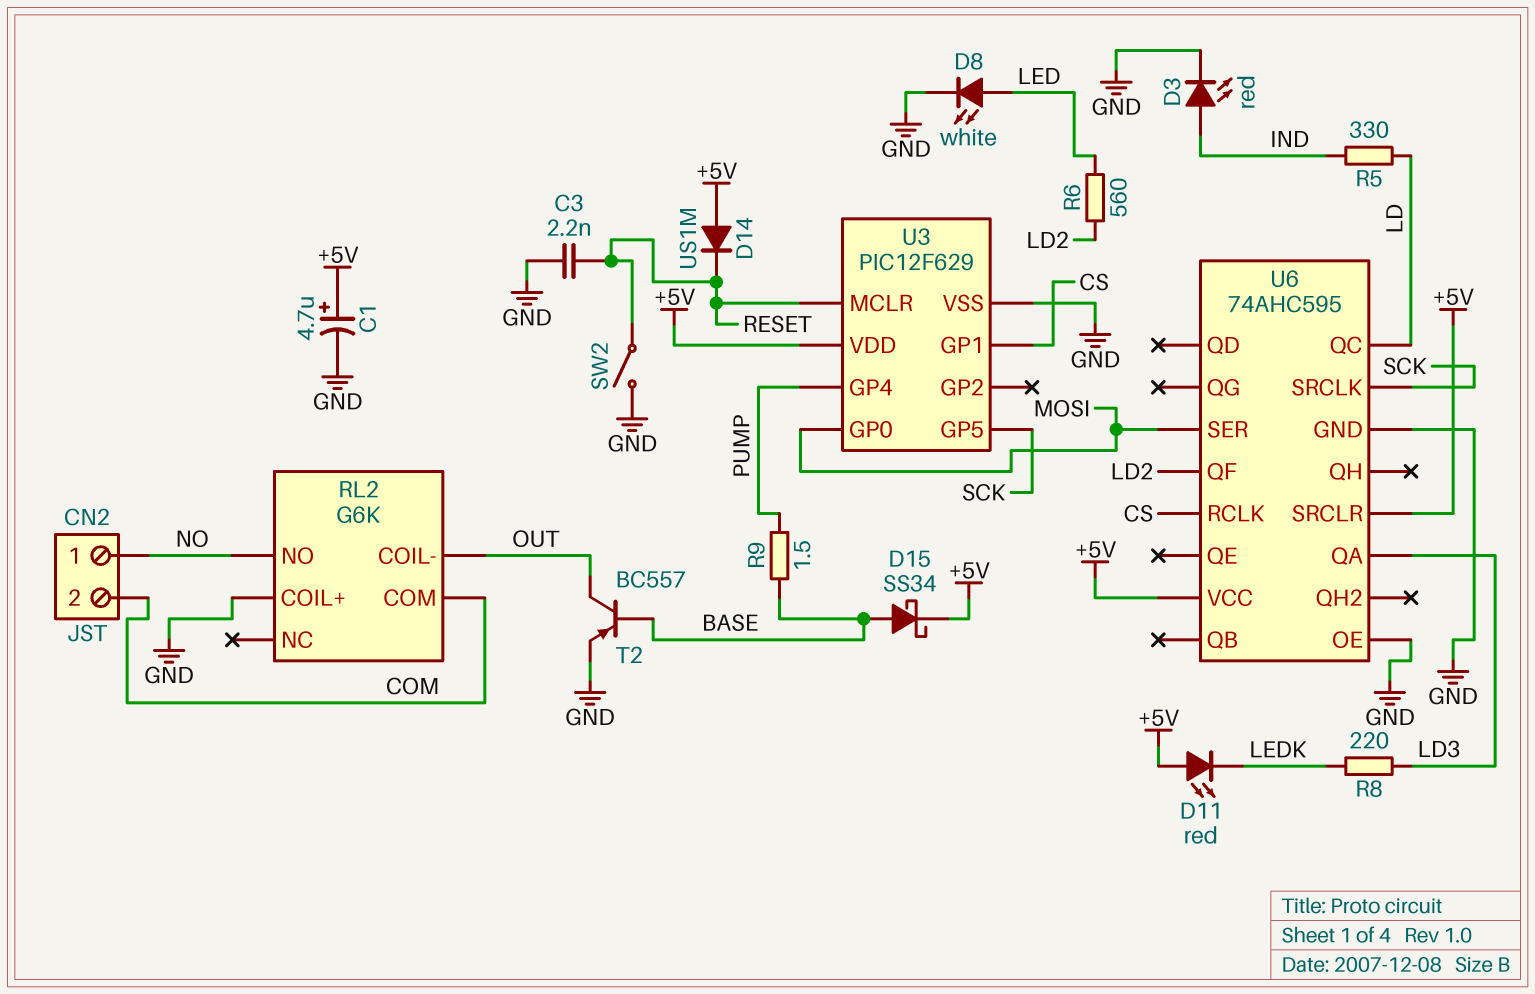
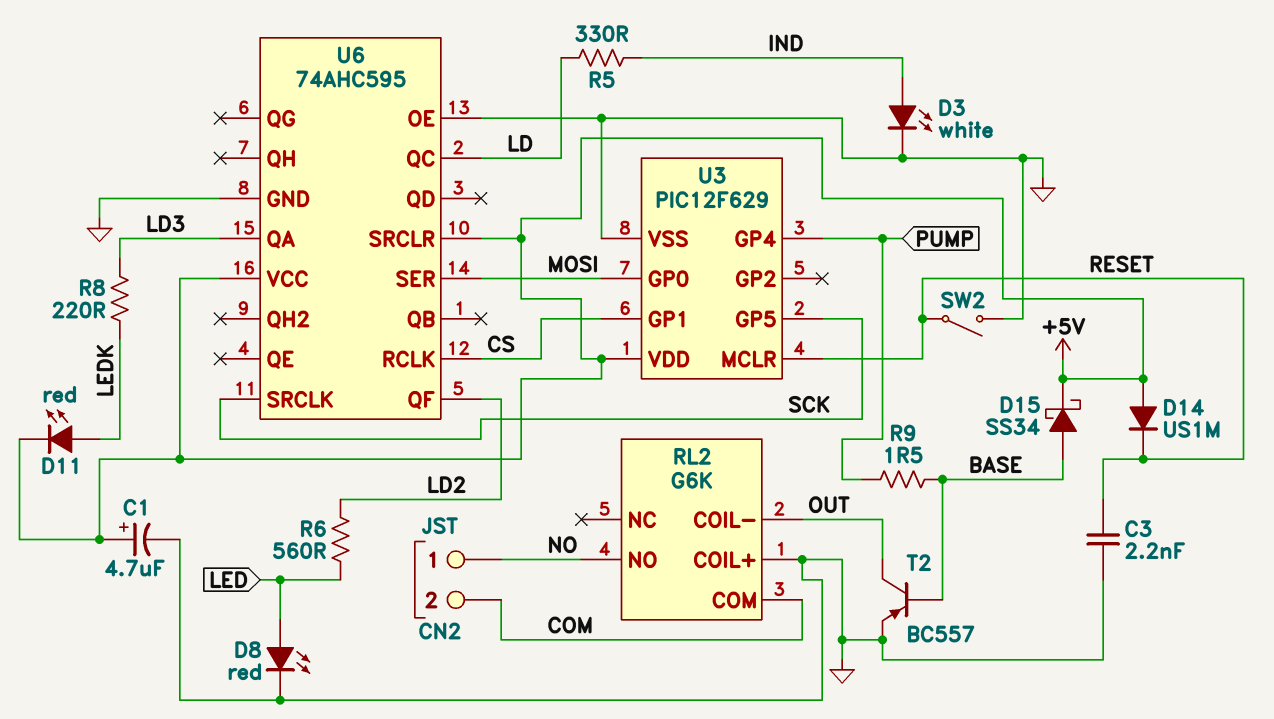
D3: LED red (A IND, K GND) -> LED white (A IND, K GND)
D8: LED white (A LED, K GND) -> LED red (A LED, K GND)
D11: LED red (A +5V, K LEDK) -> LED red (A LEDK, K +5V)

